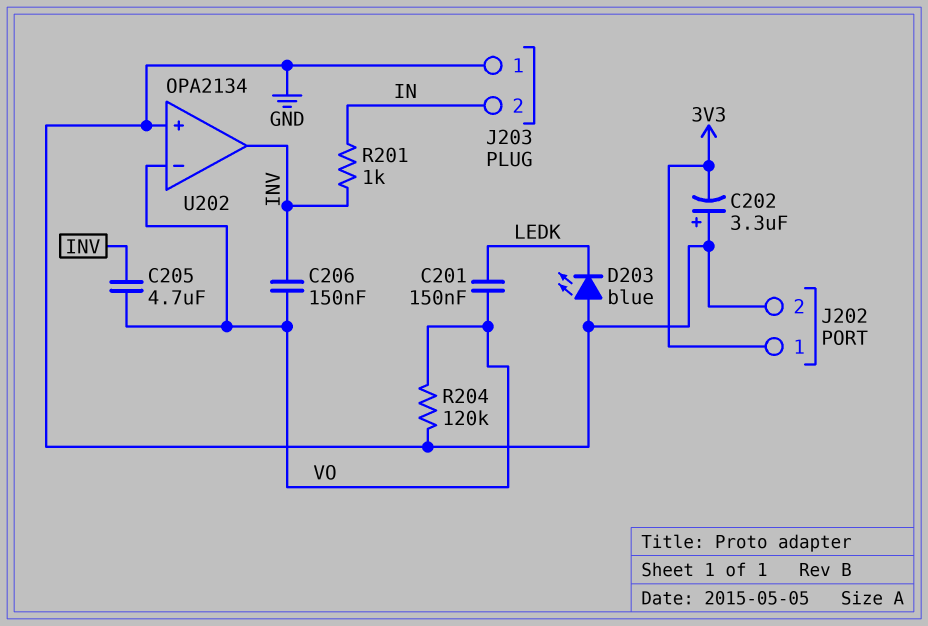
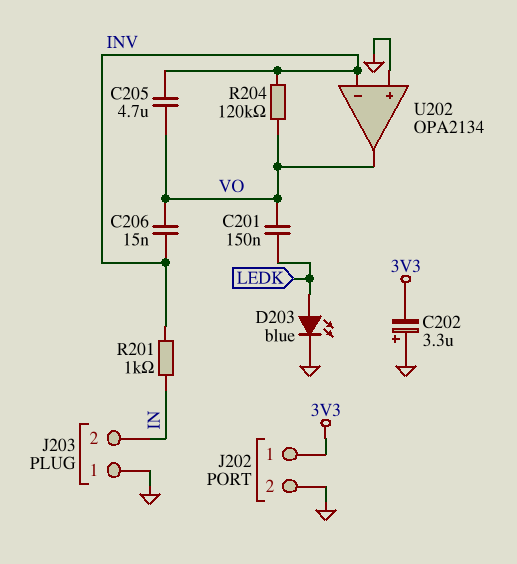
C206: 150nF (INV, VO) -> 15nF (INV, VO)
D203: LED blue (A GND, K LEDK) -> LED blue (A LEDK, K GND)
R204: 120k (GND, VO) -> 120k (INV, VO)
U202 pin in-: VO -> INV
U202 pin out: INV -> VO

